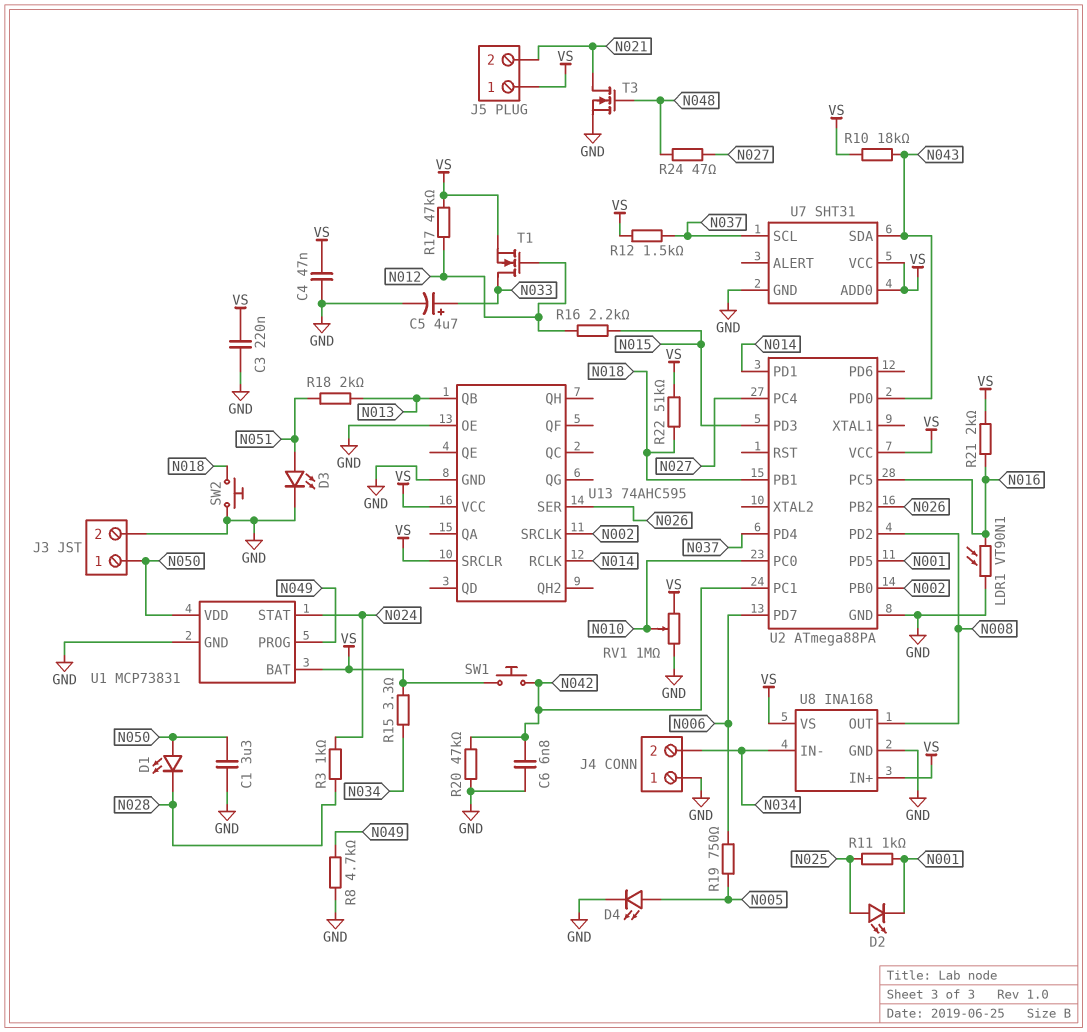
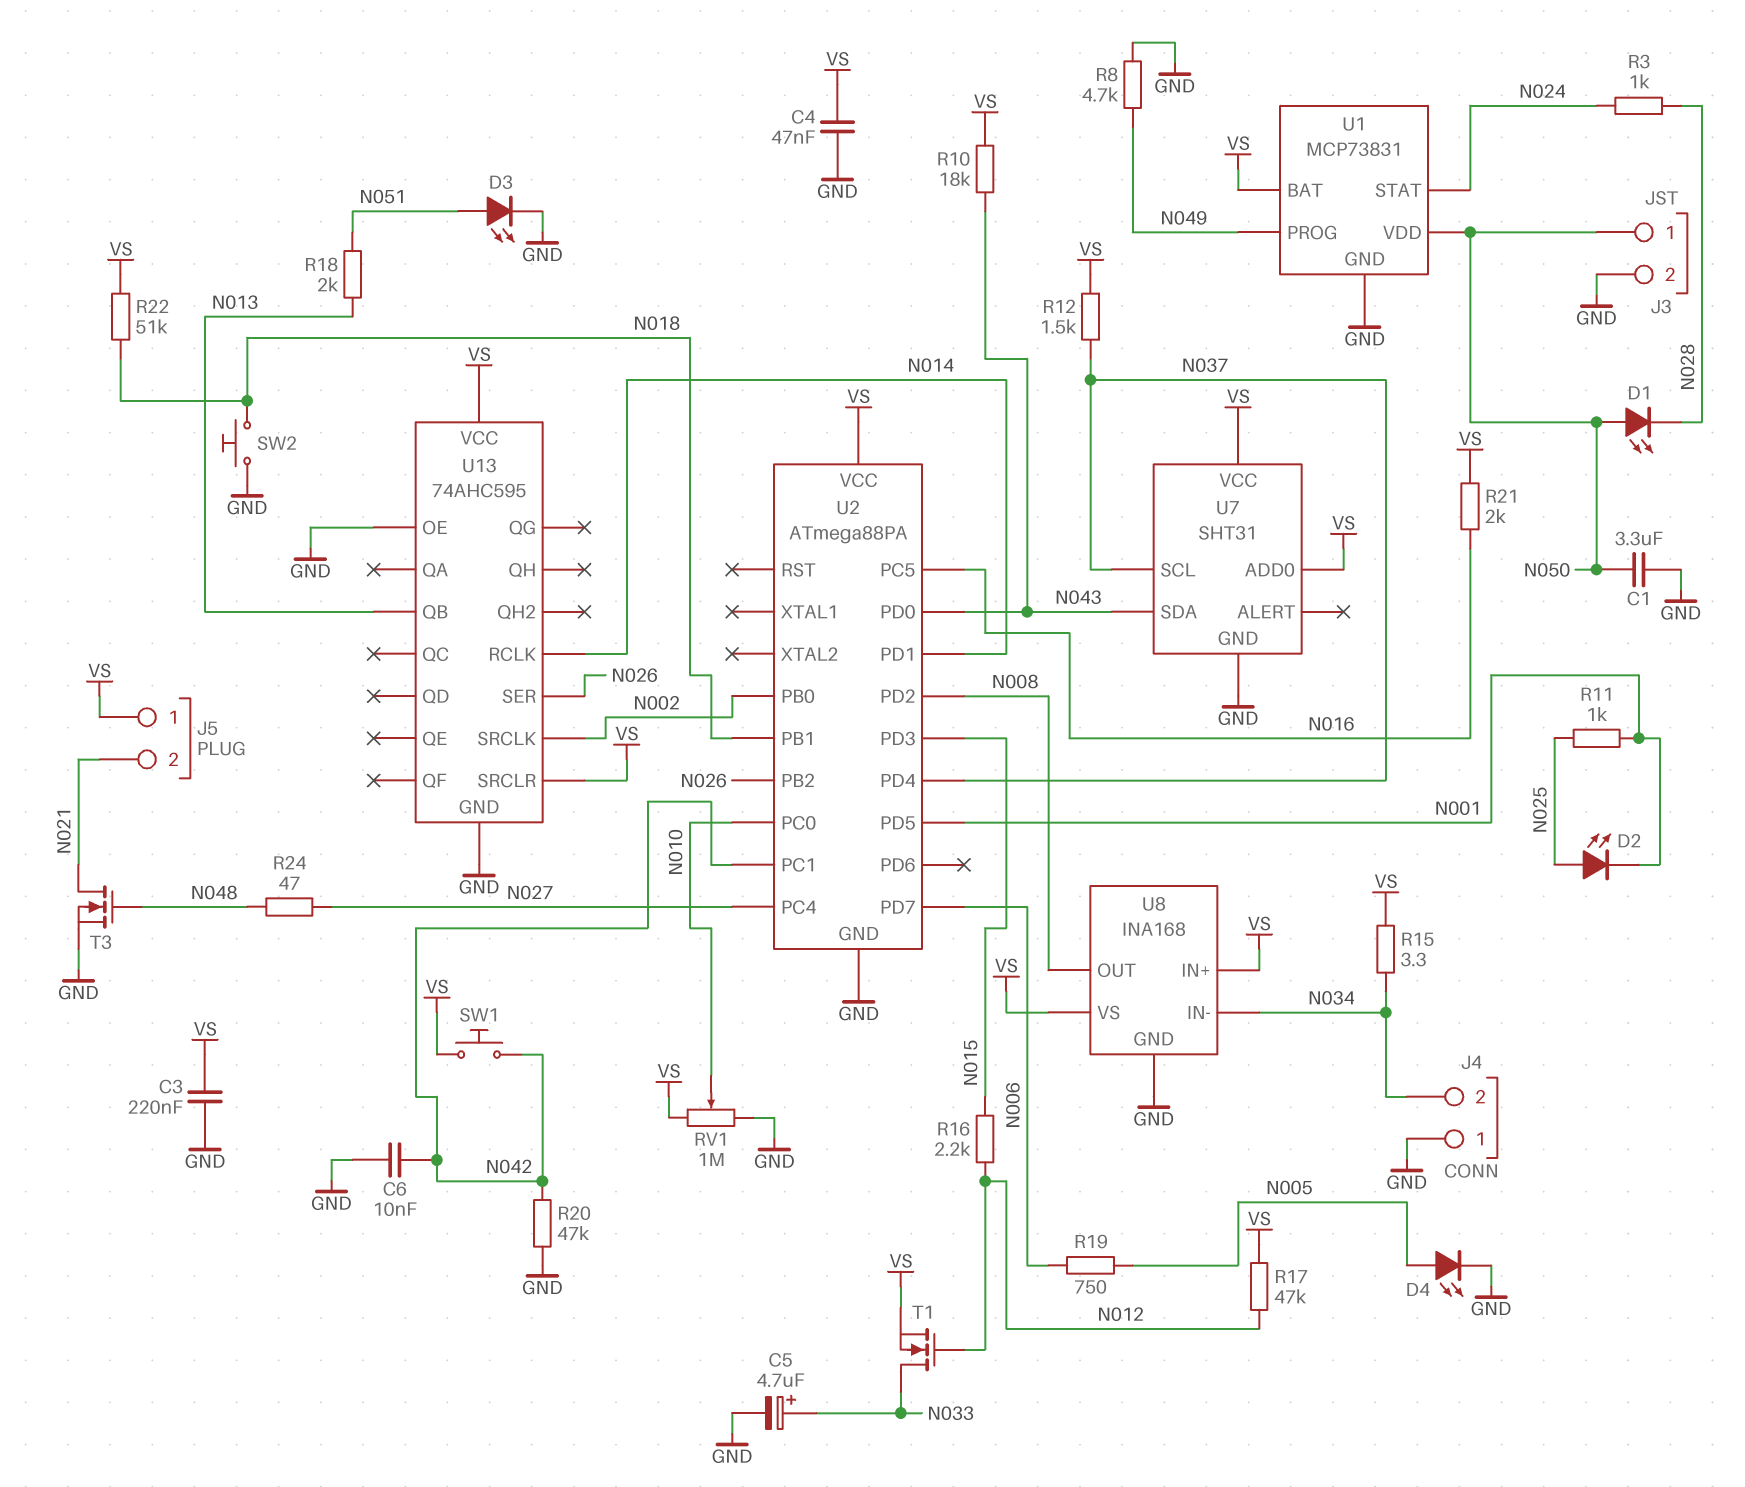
C6: 6.8nF (GND, N042) -> 10nF (GND, N042)
LDR1: VT90N1 (GND, N016) -> none

